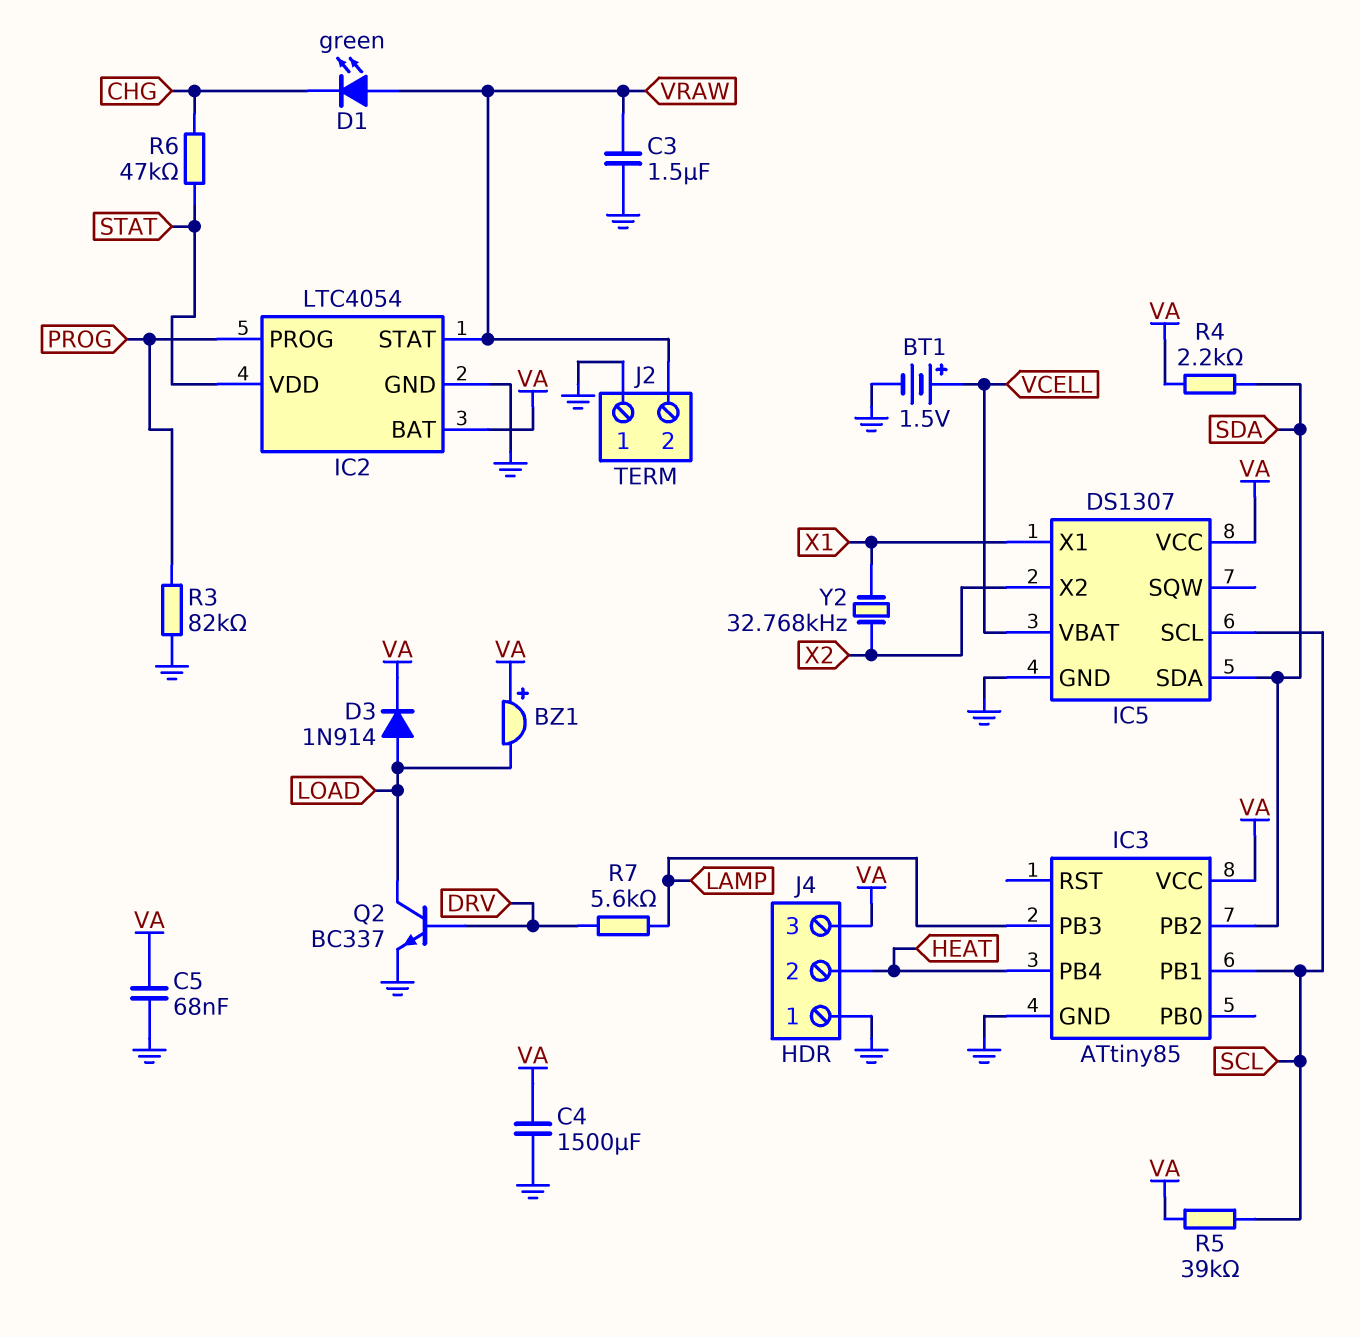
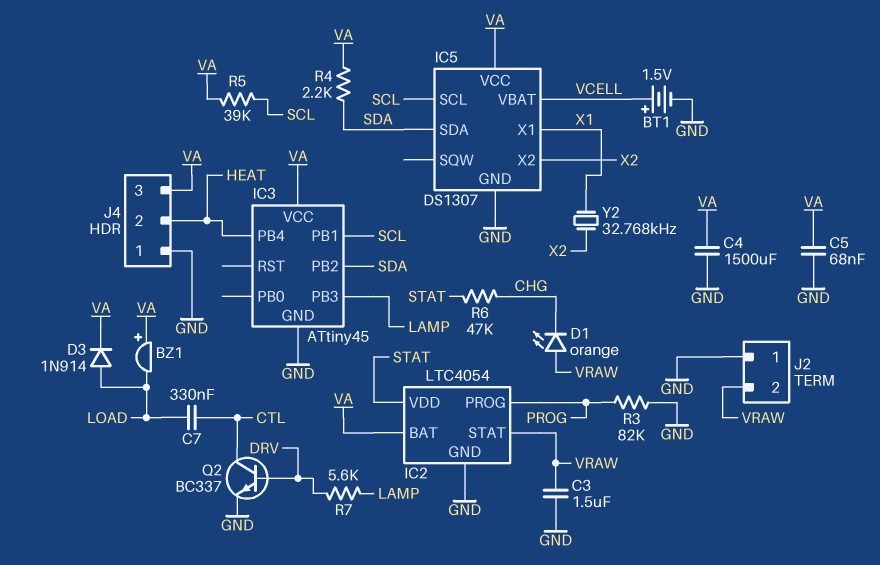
C7: none -> 330nF (CTL, LOAD)
D1: LED green (A VRAW, K CHG) -> LED orange (A VRAW, K CHG)
IC3: ATtiny85 -> ATtiny45
Q2: NPN BC337 (B DRV, C LOAD, E GND) -> NPN BC337 (B DRV, C CTL, E GND)

